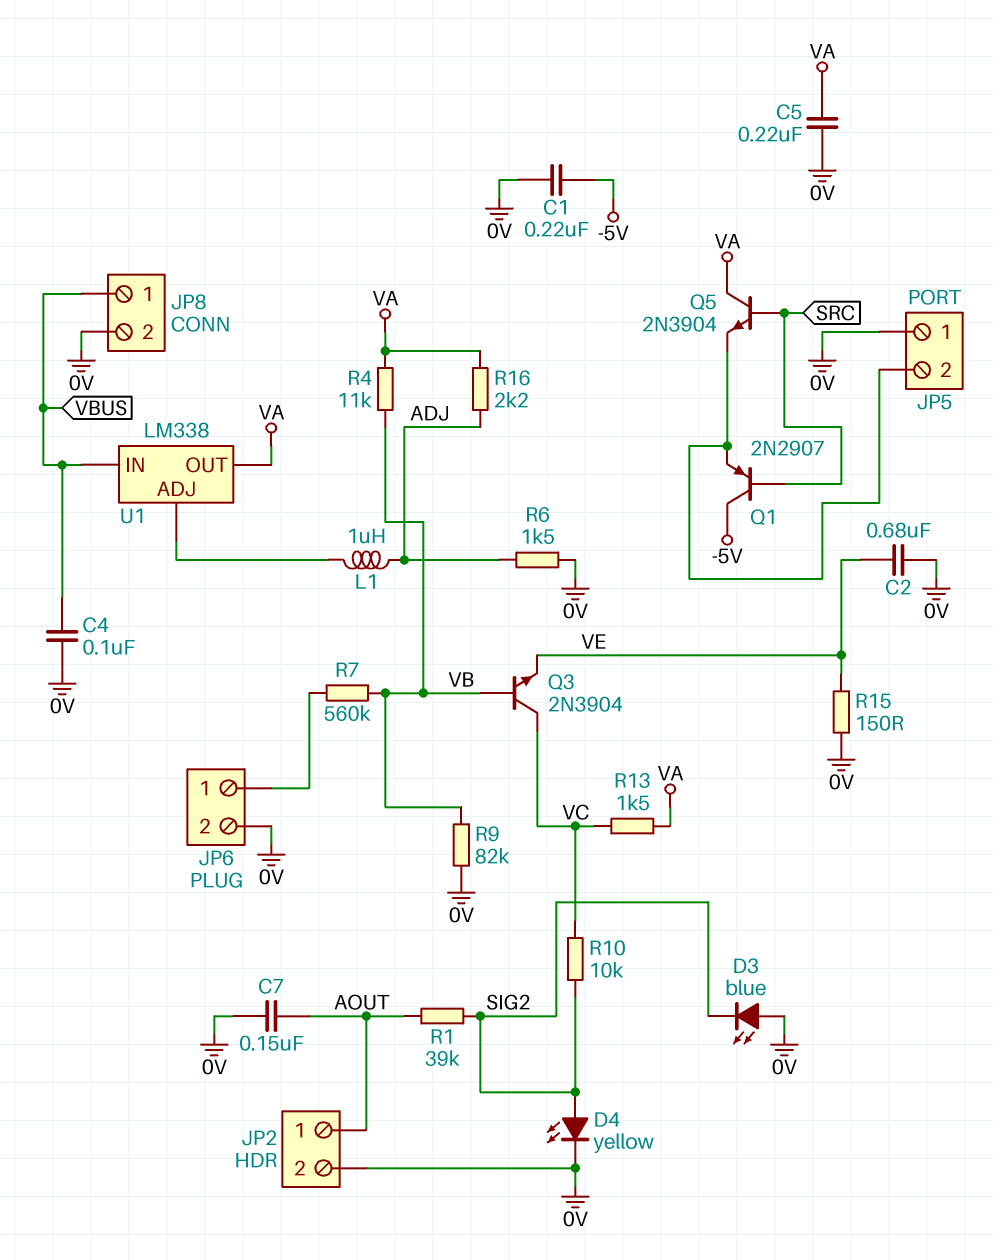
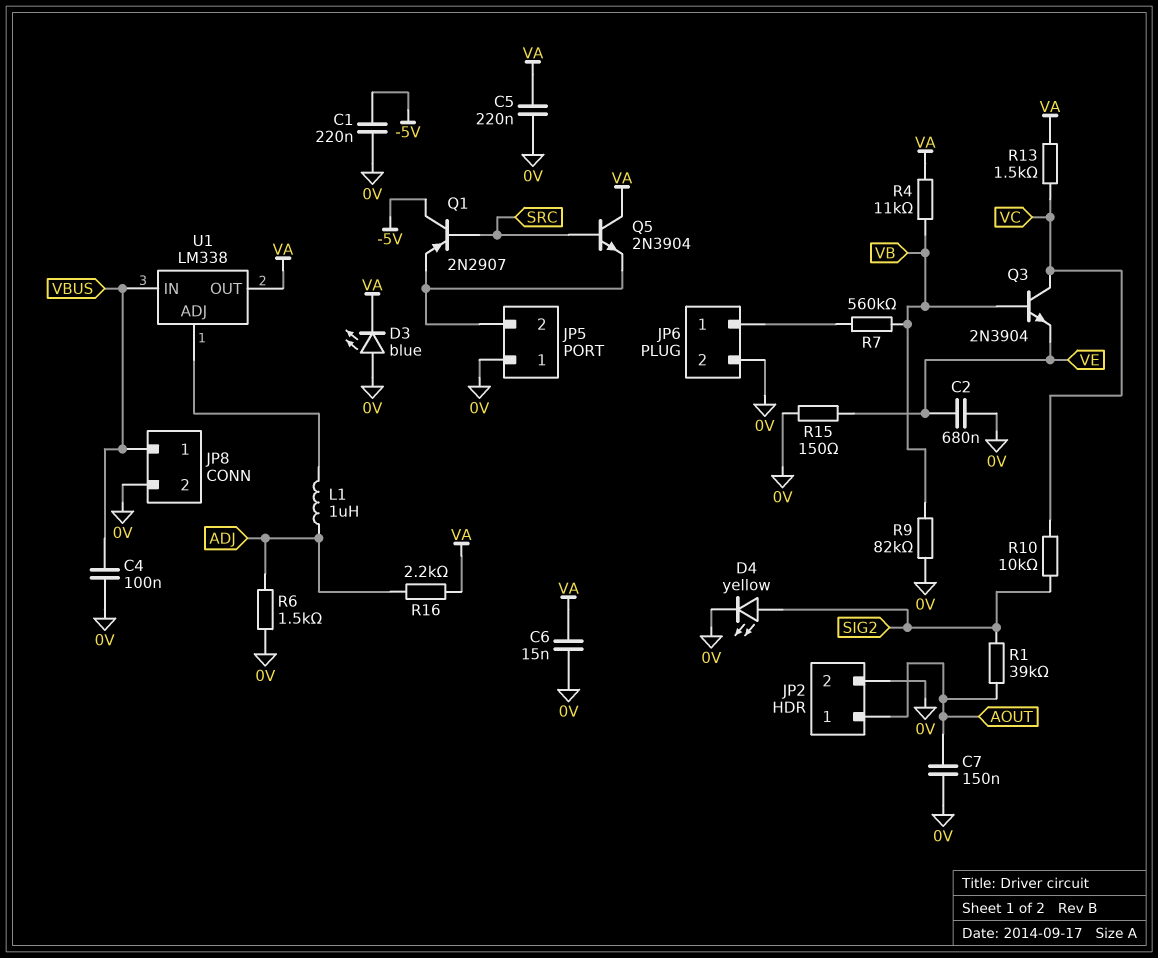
C6: none -> 15nF (0V, VA)
D3: LED blue (A 0V, K SIG2) -> LED blue (A 0V, K VA)

